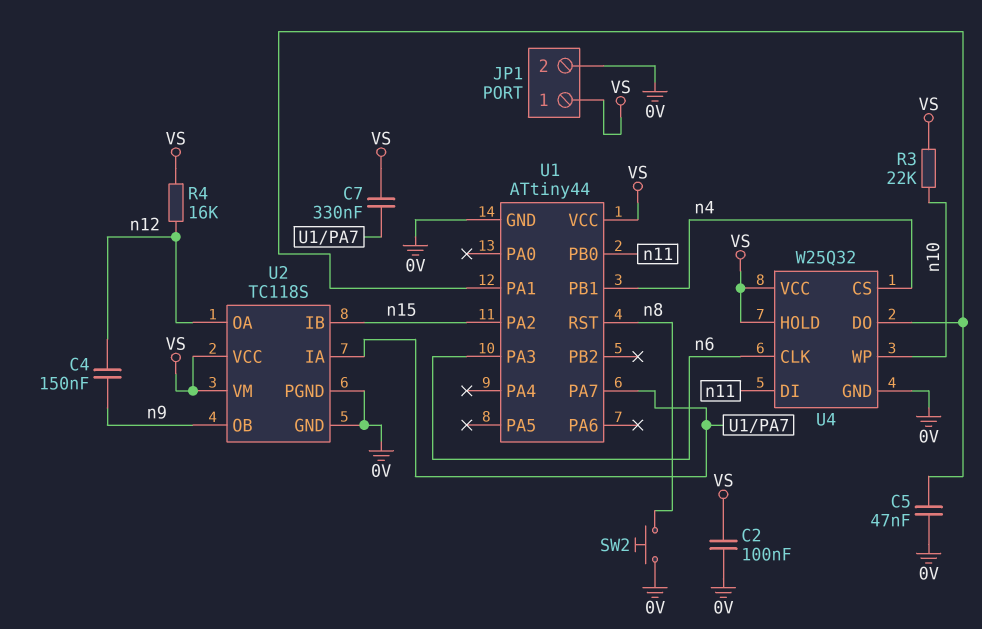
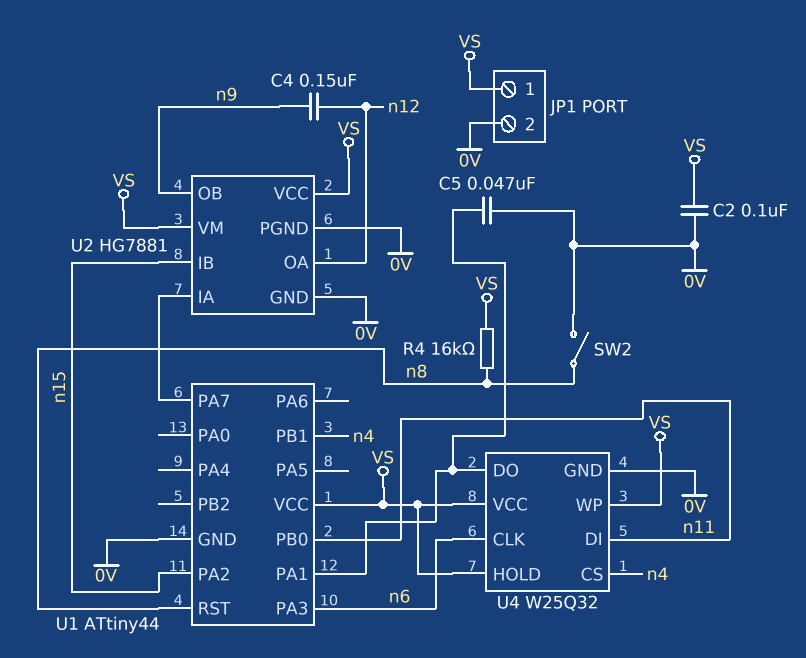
C7: 330nF (U1/PA7, VS) -> none
R3: 22k (VS, n10) -> none
R4: 16k (VS, n12) -> 16k (VS, n8)
SW2: button (0V, n8) -> switch (0V, n8)
U2: TC118S -> HG7881
U4 pin WP: n10 -> VS

